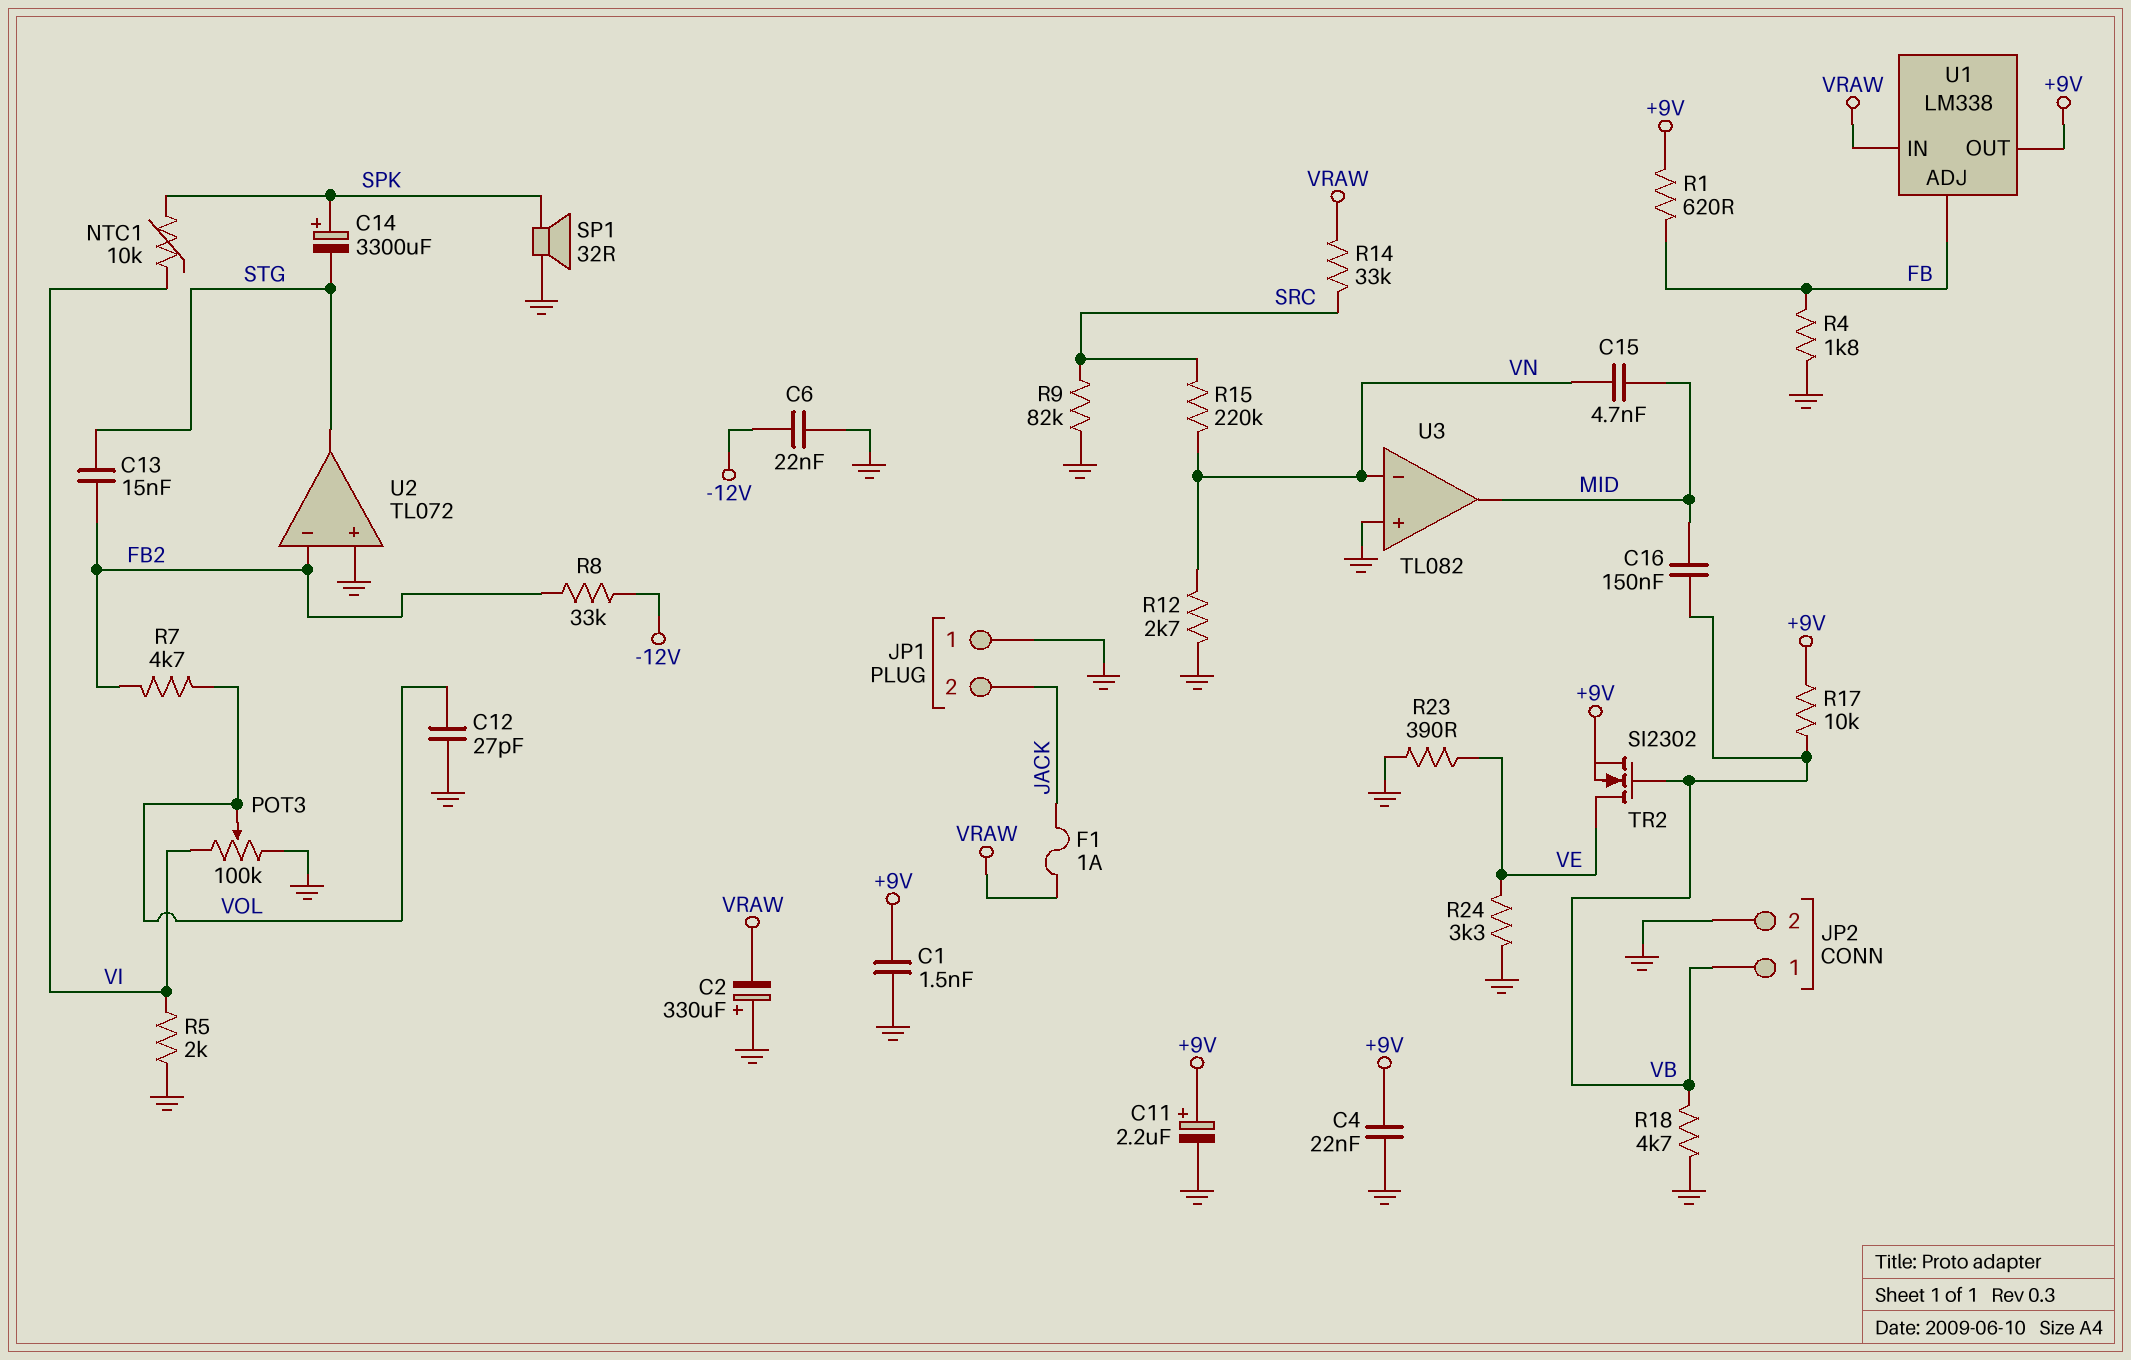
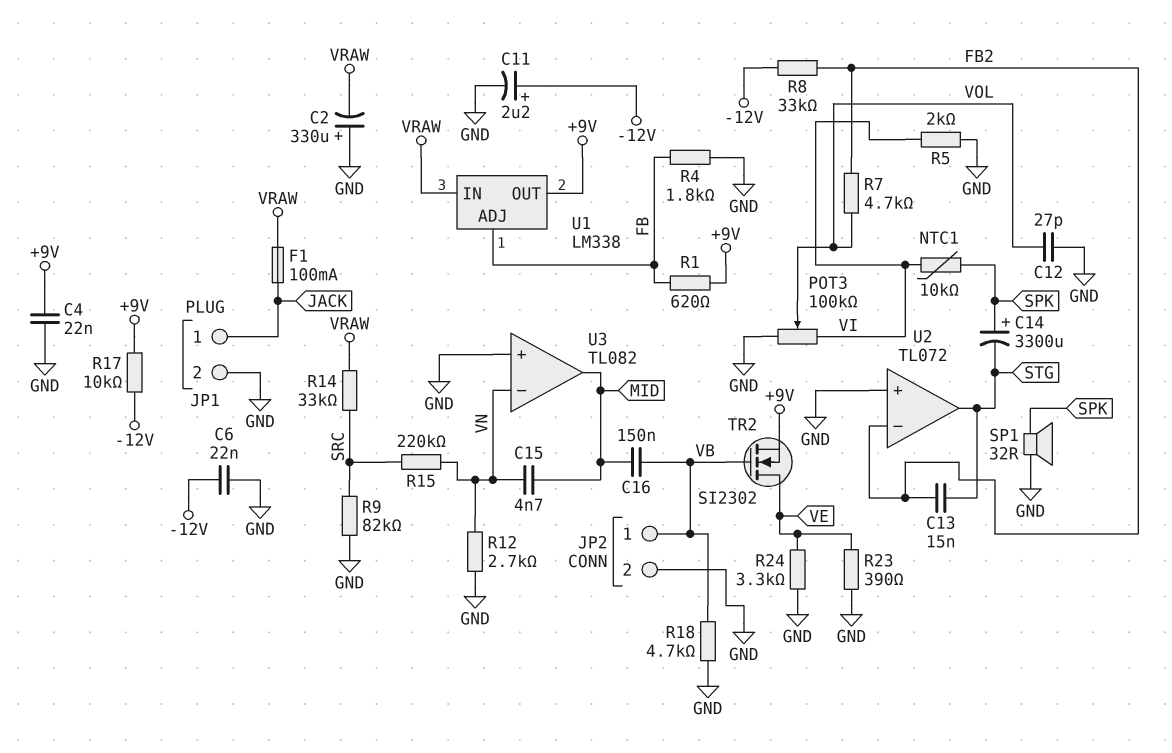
C1: 1.5nF (+9V, GND) -> none
C11: 2.2uF (plus +9V, minus GND) -> 2.2uF (plus -12V, minus GND)
F1: 1A (JACK, VRAW) -> 100mA (JACK, VRAW)
JP1 pin 1: GND -> JACK
JP1 pin 2: JACK -> GND
R17: 10k (+9V, VB) -> 10k (+9V, -12V)

